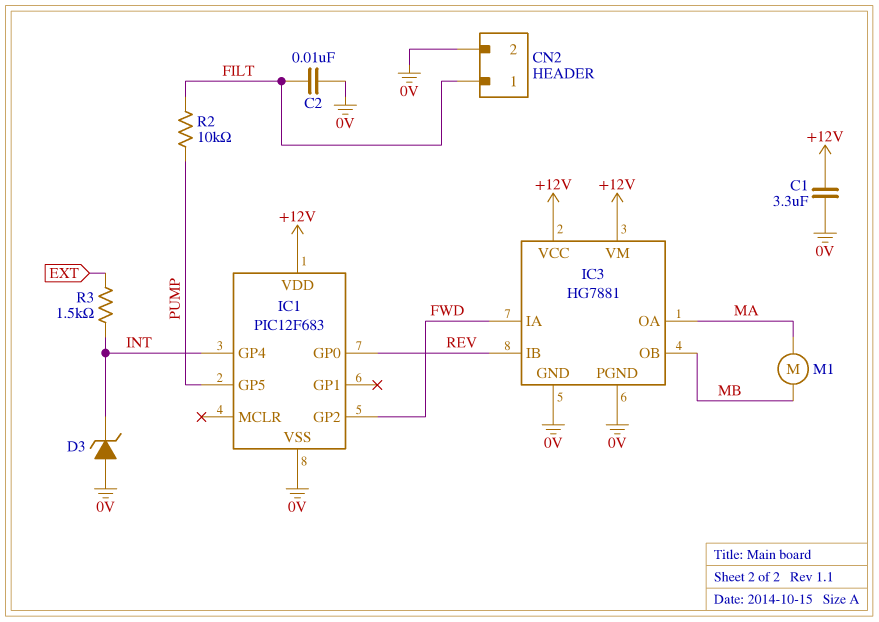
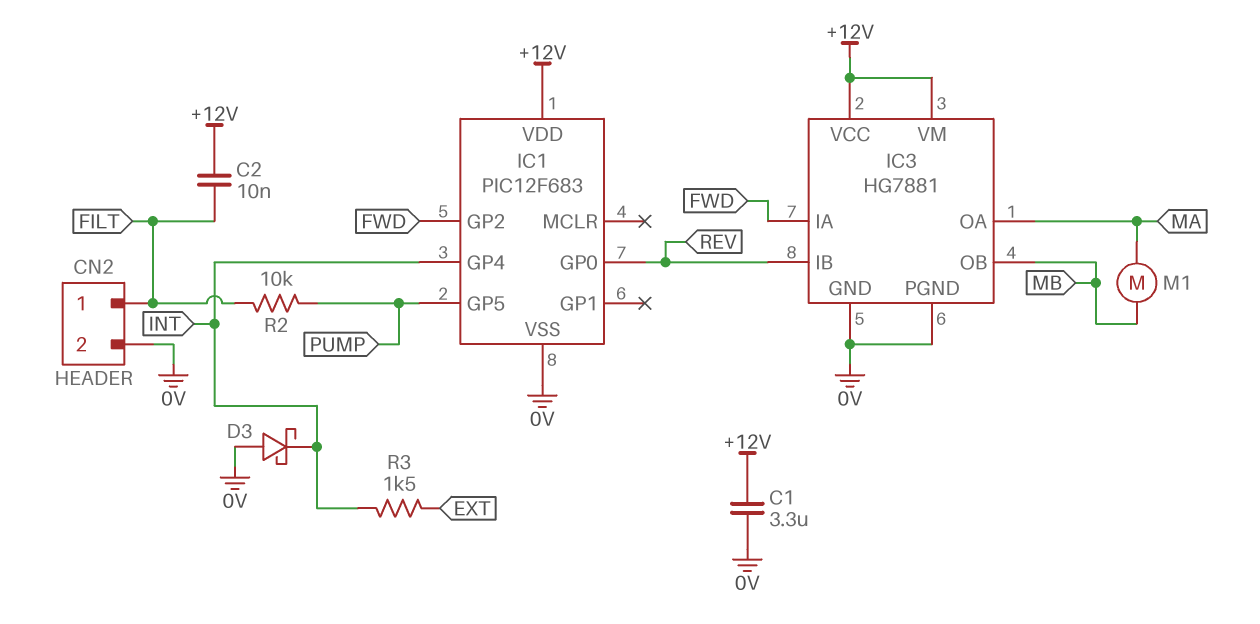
C2: 10nF (0V, FILT) -> 10nF (+12V, FILT)
D3: zener (A 0V, K INT) -> schottky (A 0V, K INT)

